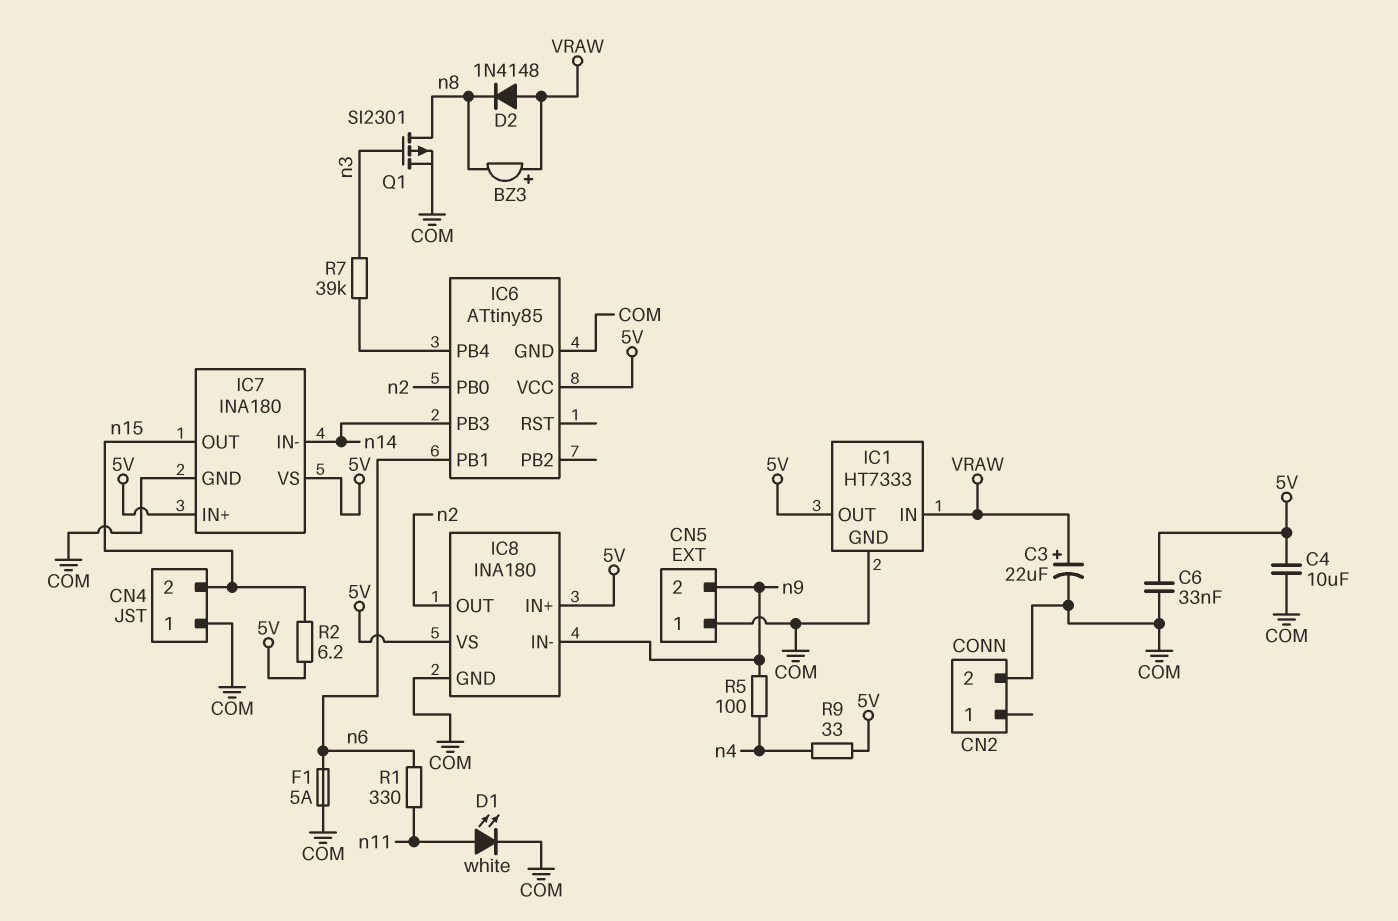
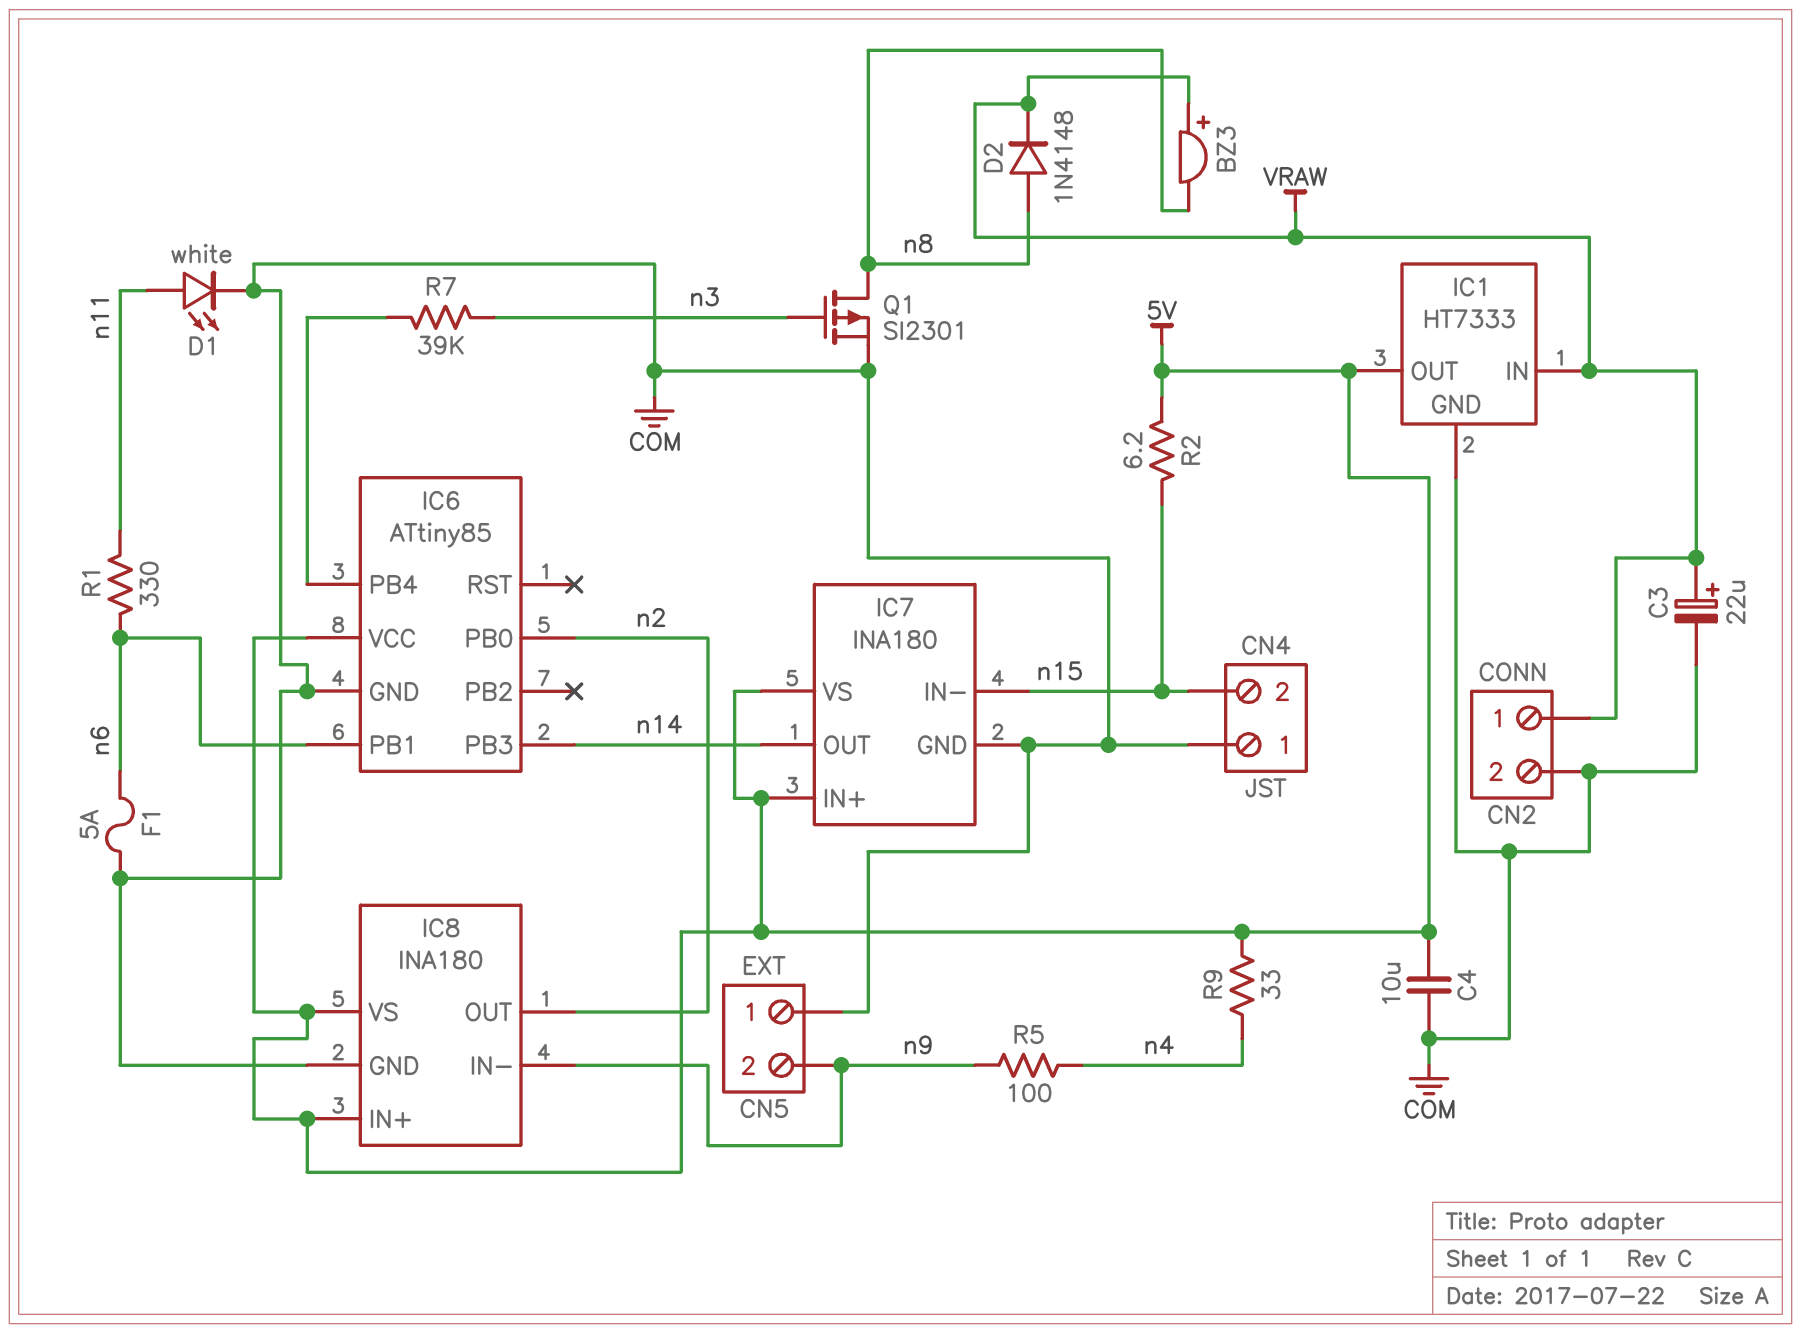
C6: 33nF (5V, COM) -> none
CN2 pin 1: none -> VRAW
D2: diode 1N4148 (A VRAW, K n8) -> diode 1N4148 (A n8, K VRAW)
IC7 pin IN-: n14 -> n15
IC7 pin OUT: n15 -> n14

